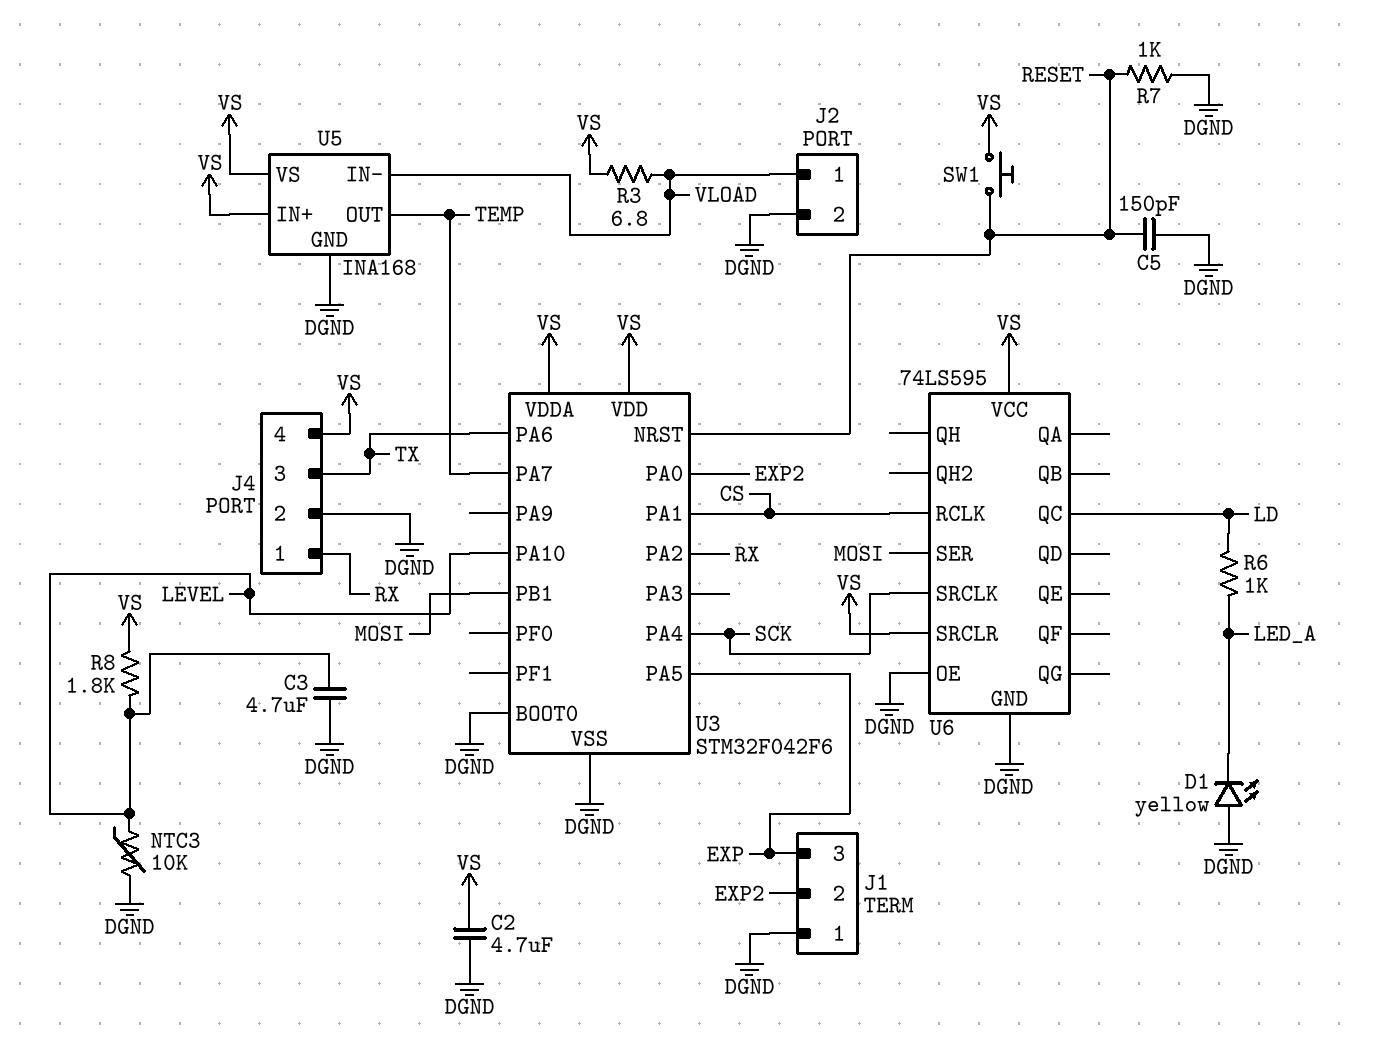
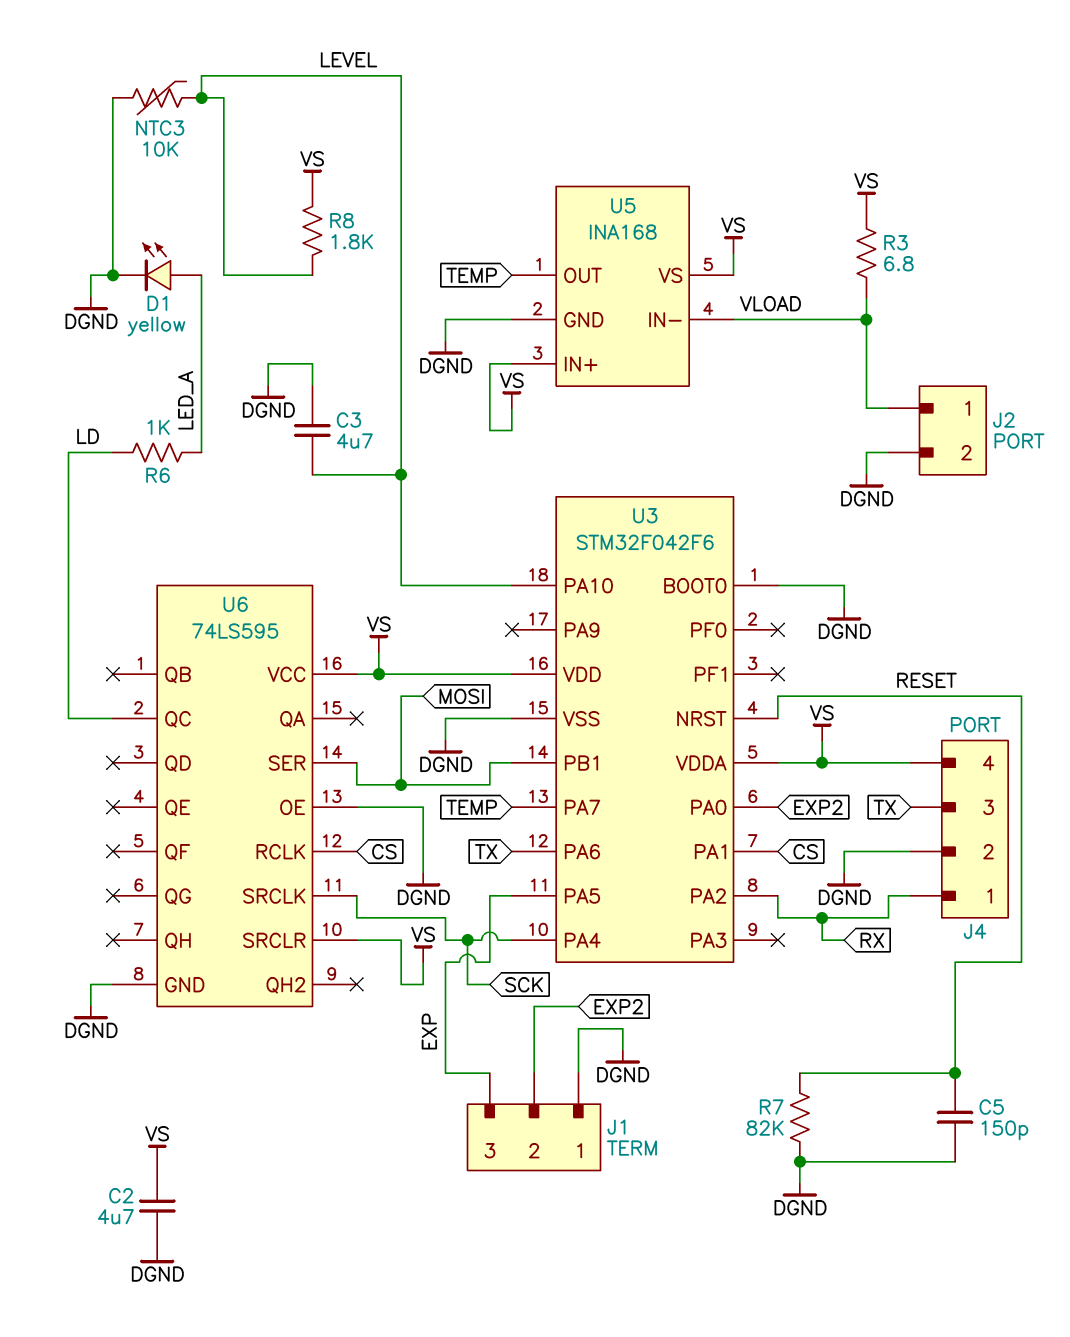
D1: LED yellow (A DGND, K LED_A) -> LED yellow (A LED_A, K DGND)
R7: 1k (DGND, RESET) -> 82k (DGND, RESET)
SW1: button (RESET, VS) -> none

